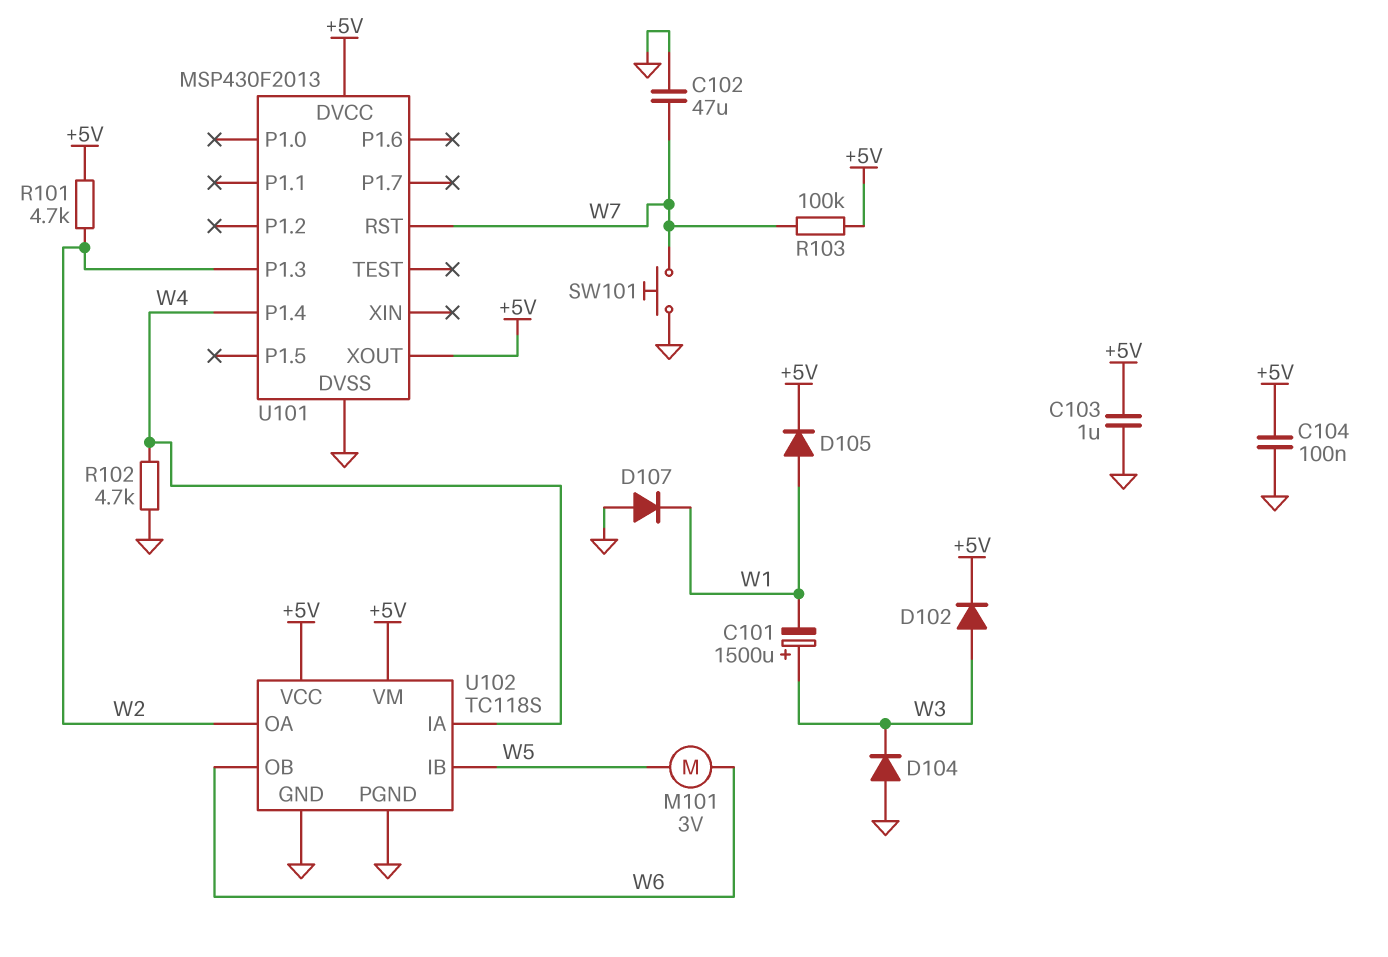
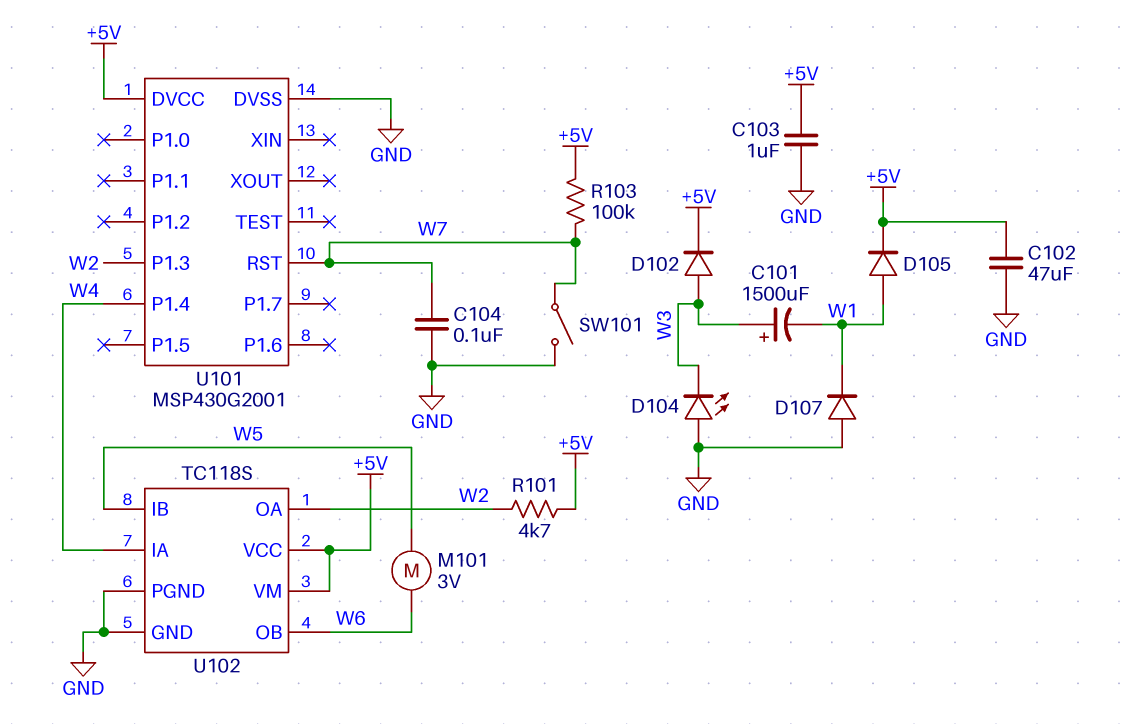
C102: 47uF (GND, W7) -> 47uF (+5V, GND)
C104: 100nF (+5V, GND) -> 100nF (GND, W7)
D104: diode (A GND, K W3) -> LED (A GND, K W3)
R102: 4.7k (GND, W4) -> none
SW101: button (GND, W7) -> switch (GND, W7)
U101: MSP430F2013 -> MSP430G2001
U101 pin XOUT: +5V -> none

